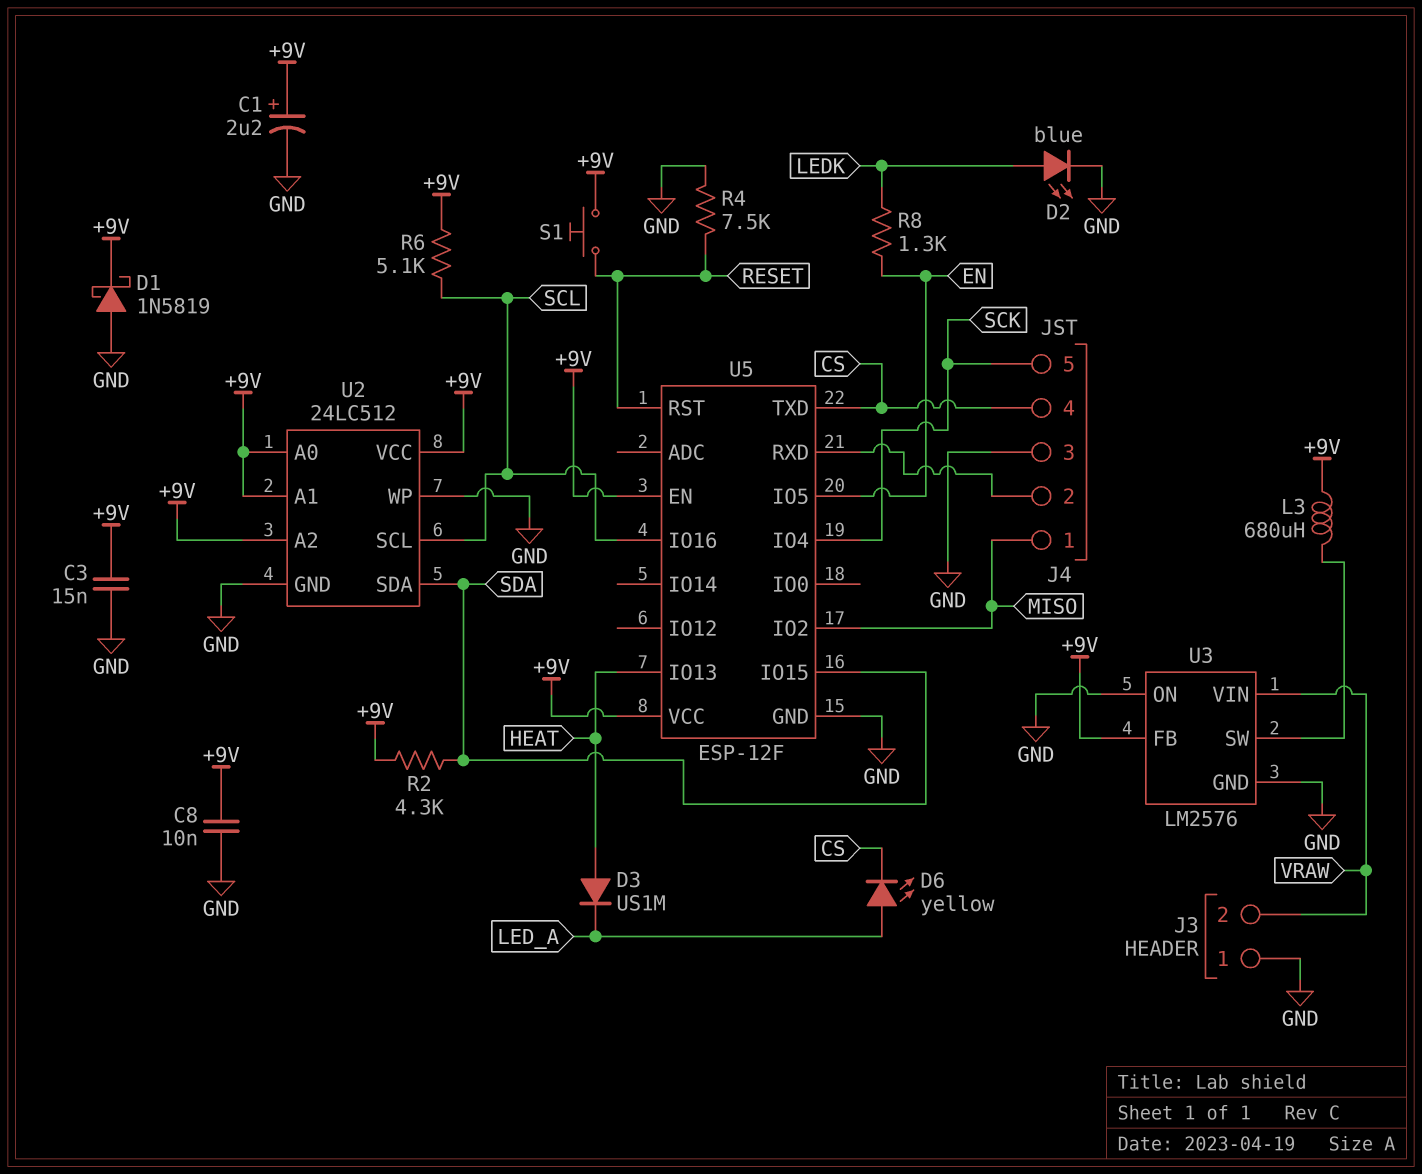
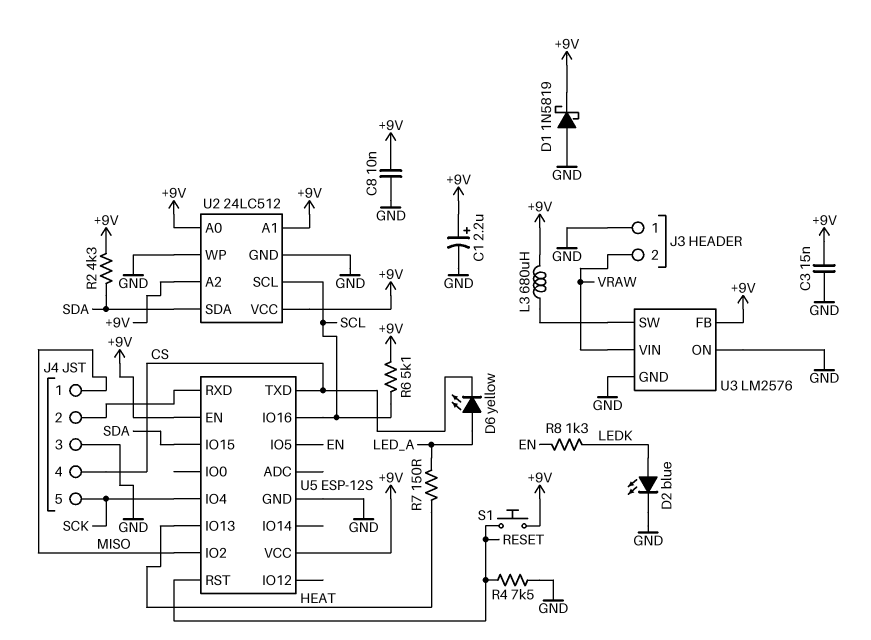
D3: diode US1M (A HEAT, K LED_A) -> none
R7: none -> 150 (HEAT, LED_A)
U5: ESP-12F -> ESP-12S

